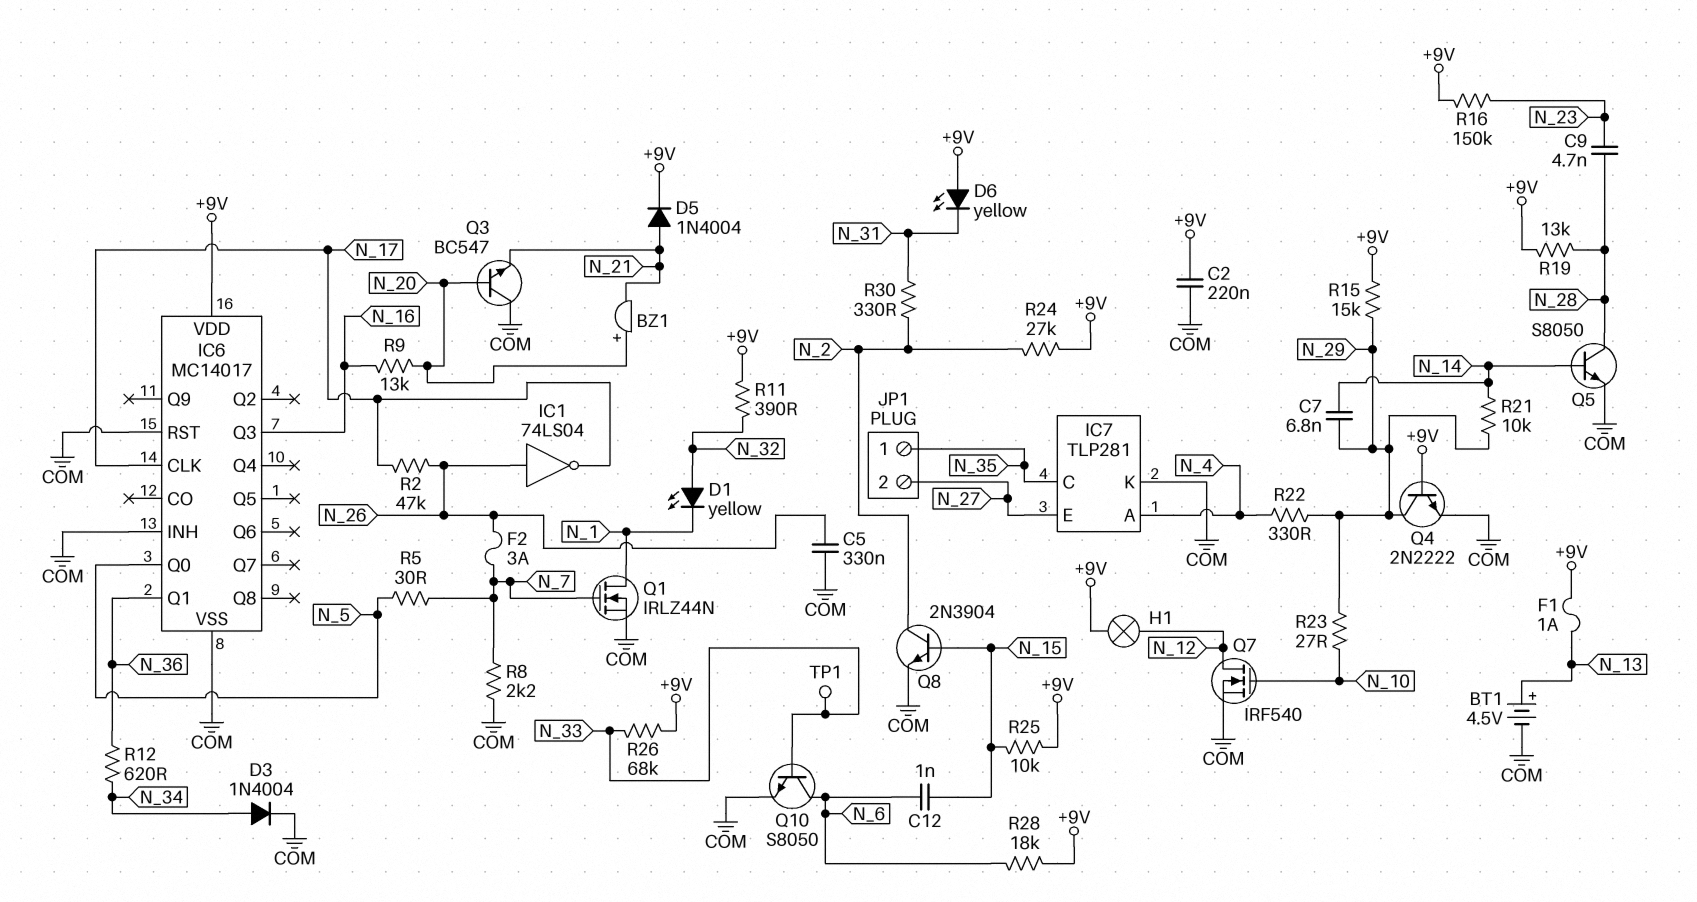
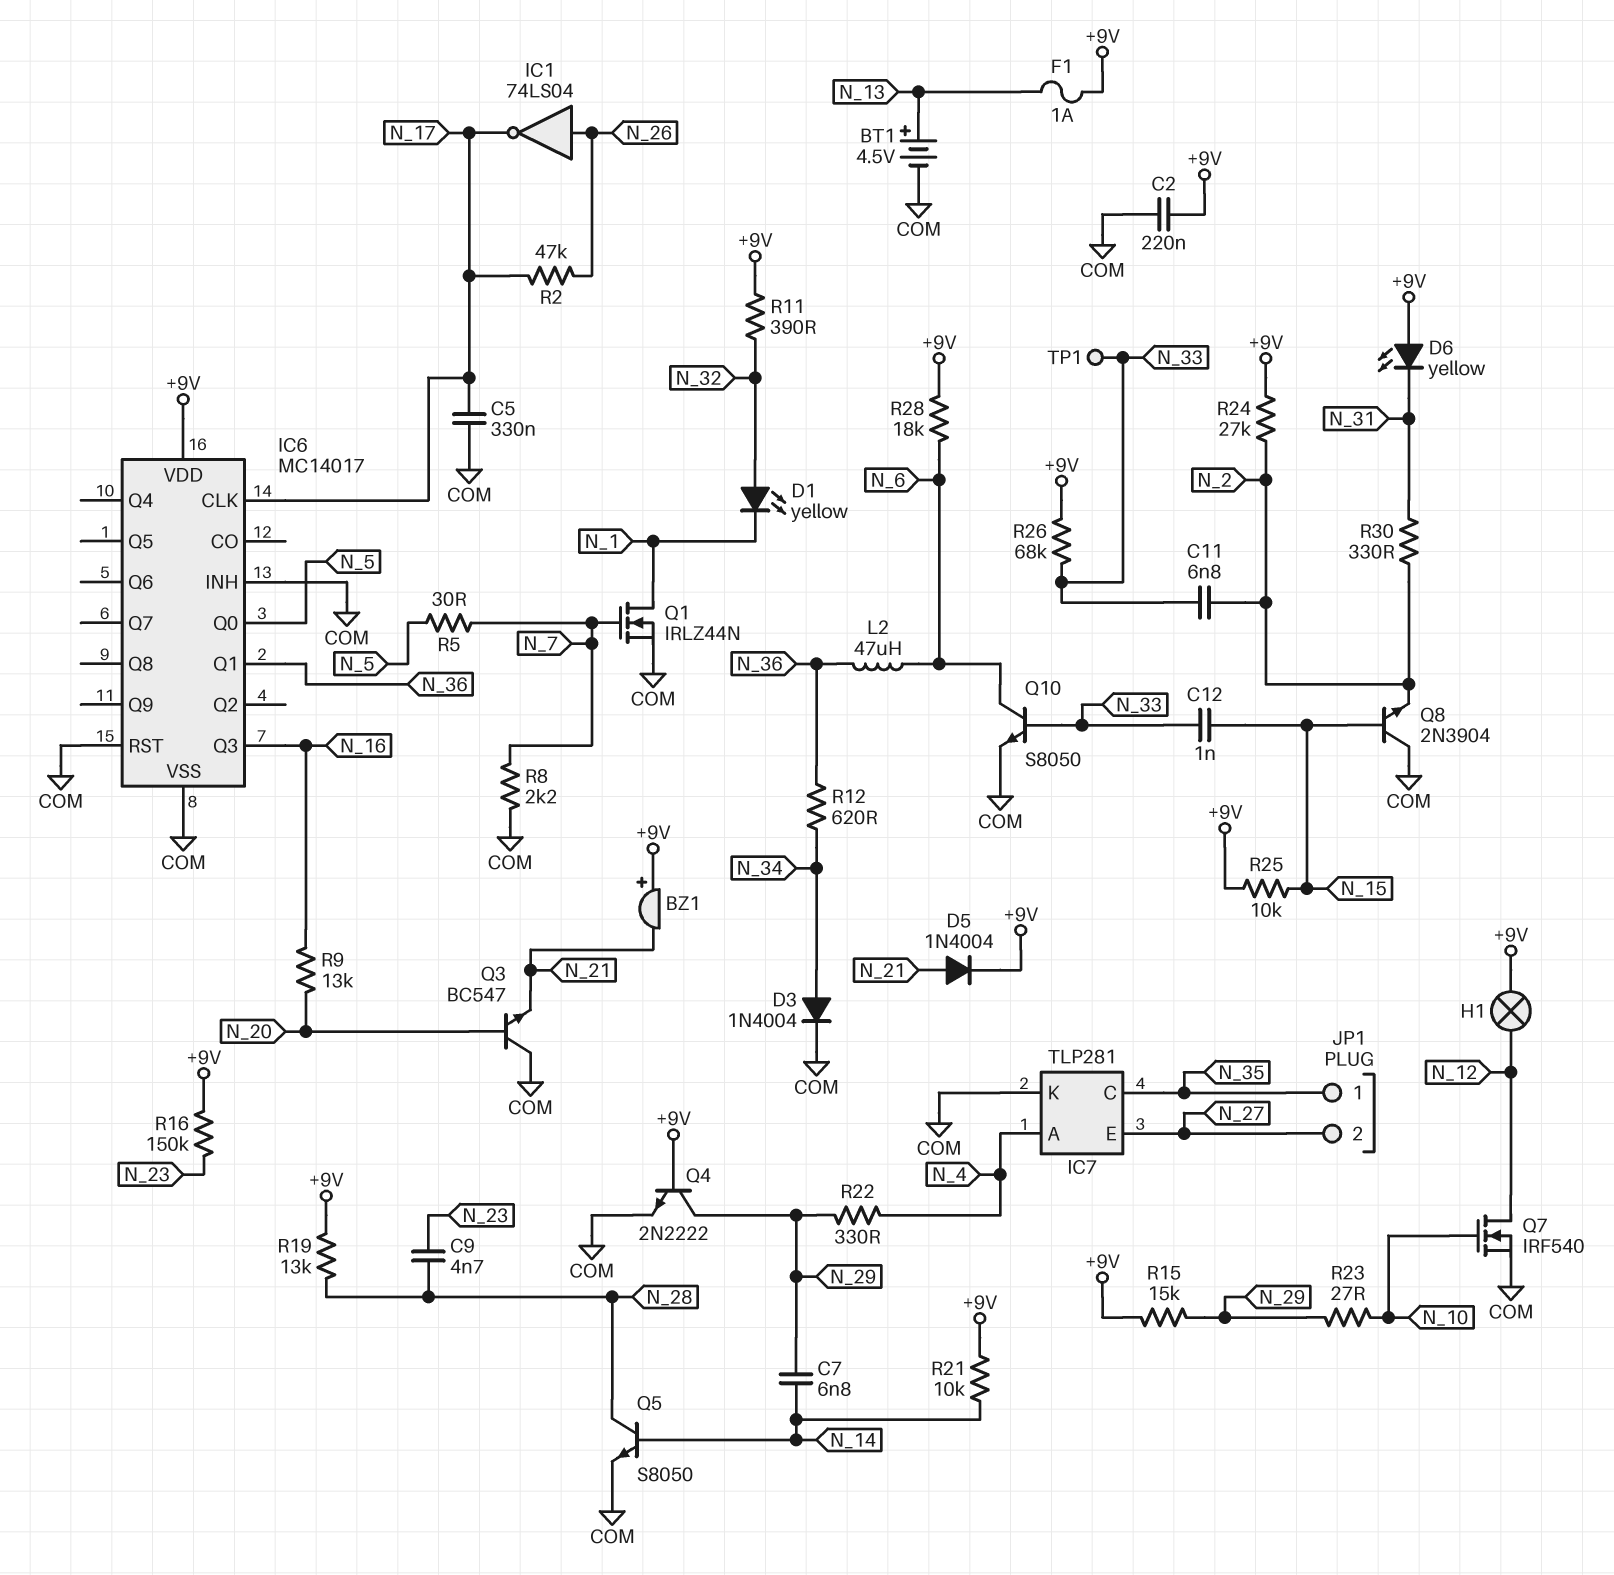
BZ1: buzzer (plus N_20, minus N_21) -> buzzer (plus +9V, minus N_21)
C5: 330nF (COM, N_26) -> 330nF (COM, N_17)
C11: none -> 6.8nF (N_2, N_33)
C12: 1nF (N_6, N_15) -> 1nF (N_15, N_33)
F2: 3A (N_7, N_26) -> none
L2: none -> 47uH (N_6, N_36)
Q8: NPN 2N3904 (B N_15, C N_2, E COM) -> NPN 2N3904 (B N_15, C COM, E N_2)
R21: 10k (N_14, N_29) -> 10k (+9V, N_14)

